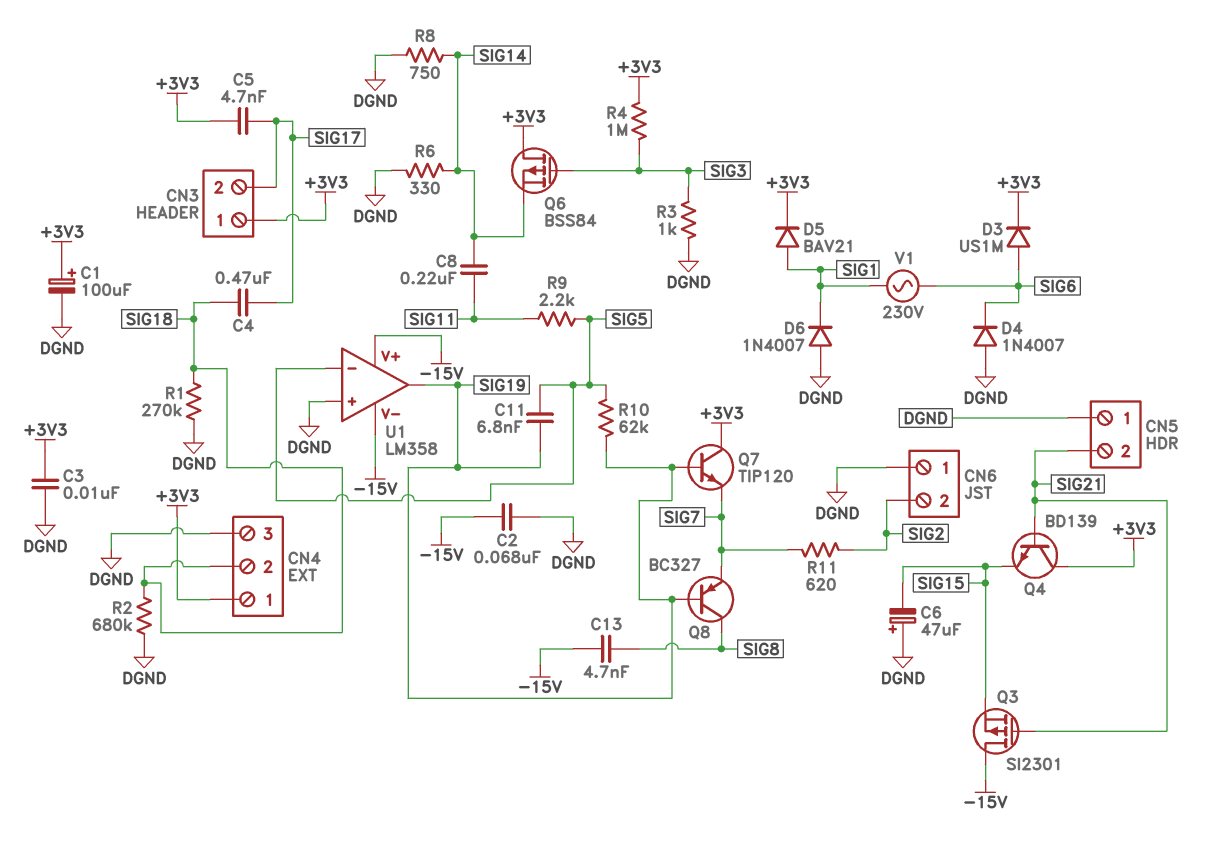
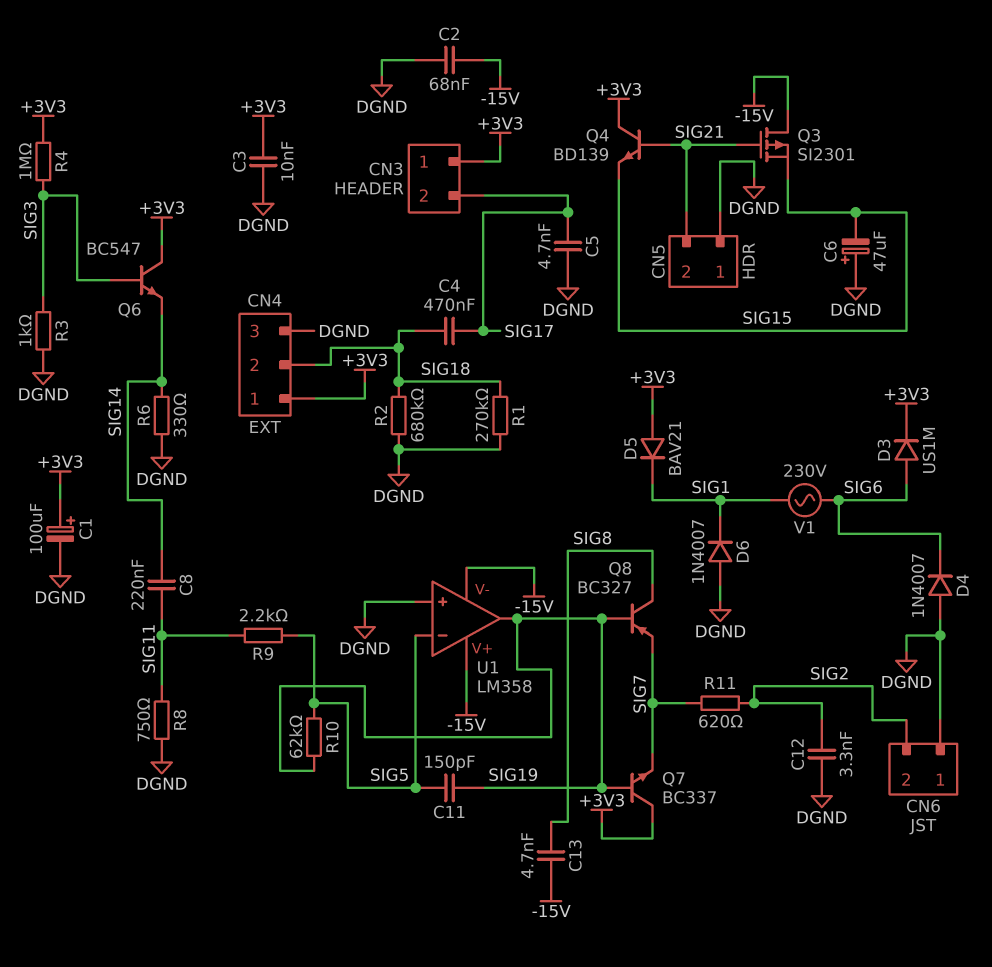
C5: 4.7nF (+3V3, SIG17) -> 4.7nF (DGND, SIG17)
C11: 6.8nF (SIG5, SIG19) -> 150pF (SIG5, SIG19)
C12: none -> 3.3nF (DGND, SIG2)
D5: diode BAV21 (A SIG1, K +3V3) -> diode BAV21 (A +3V3, K SIG1)
Q6: PMOS BSS84 (G SIG3, D +3V3, S SIG14) -> NPN BC547 (B SIG3, C +3V3, E SIG14)
Q7: NPN TIP120 (B SIG19, C +3V3, E SIG7) -> NPN BC337 (B SIG19, C +3V3, E SIG7)
R8: 750 (DGND, SIG14) -> 750 (DGND, SIG11)

